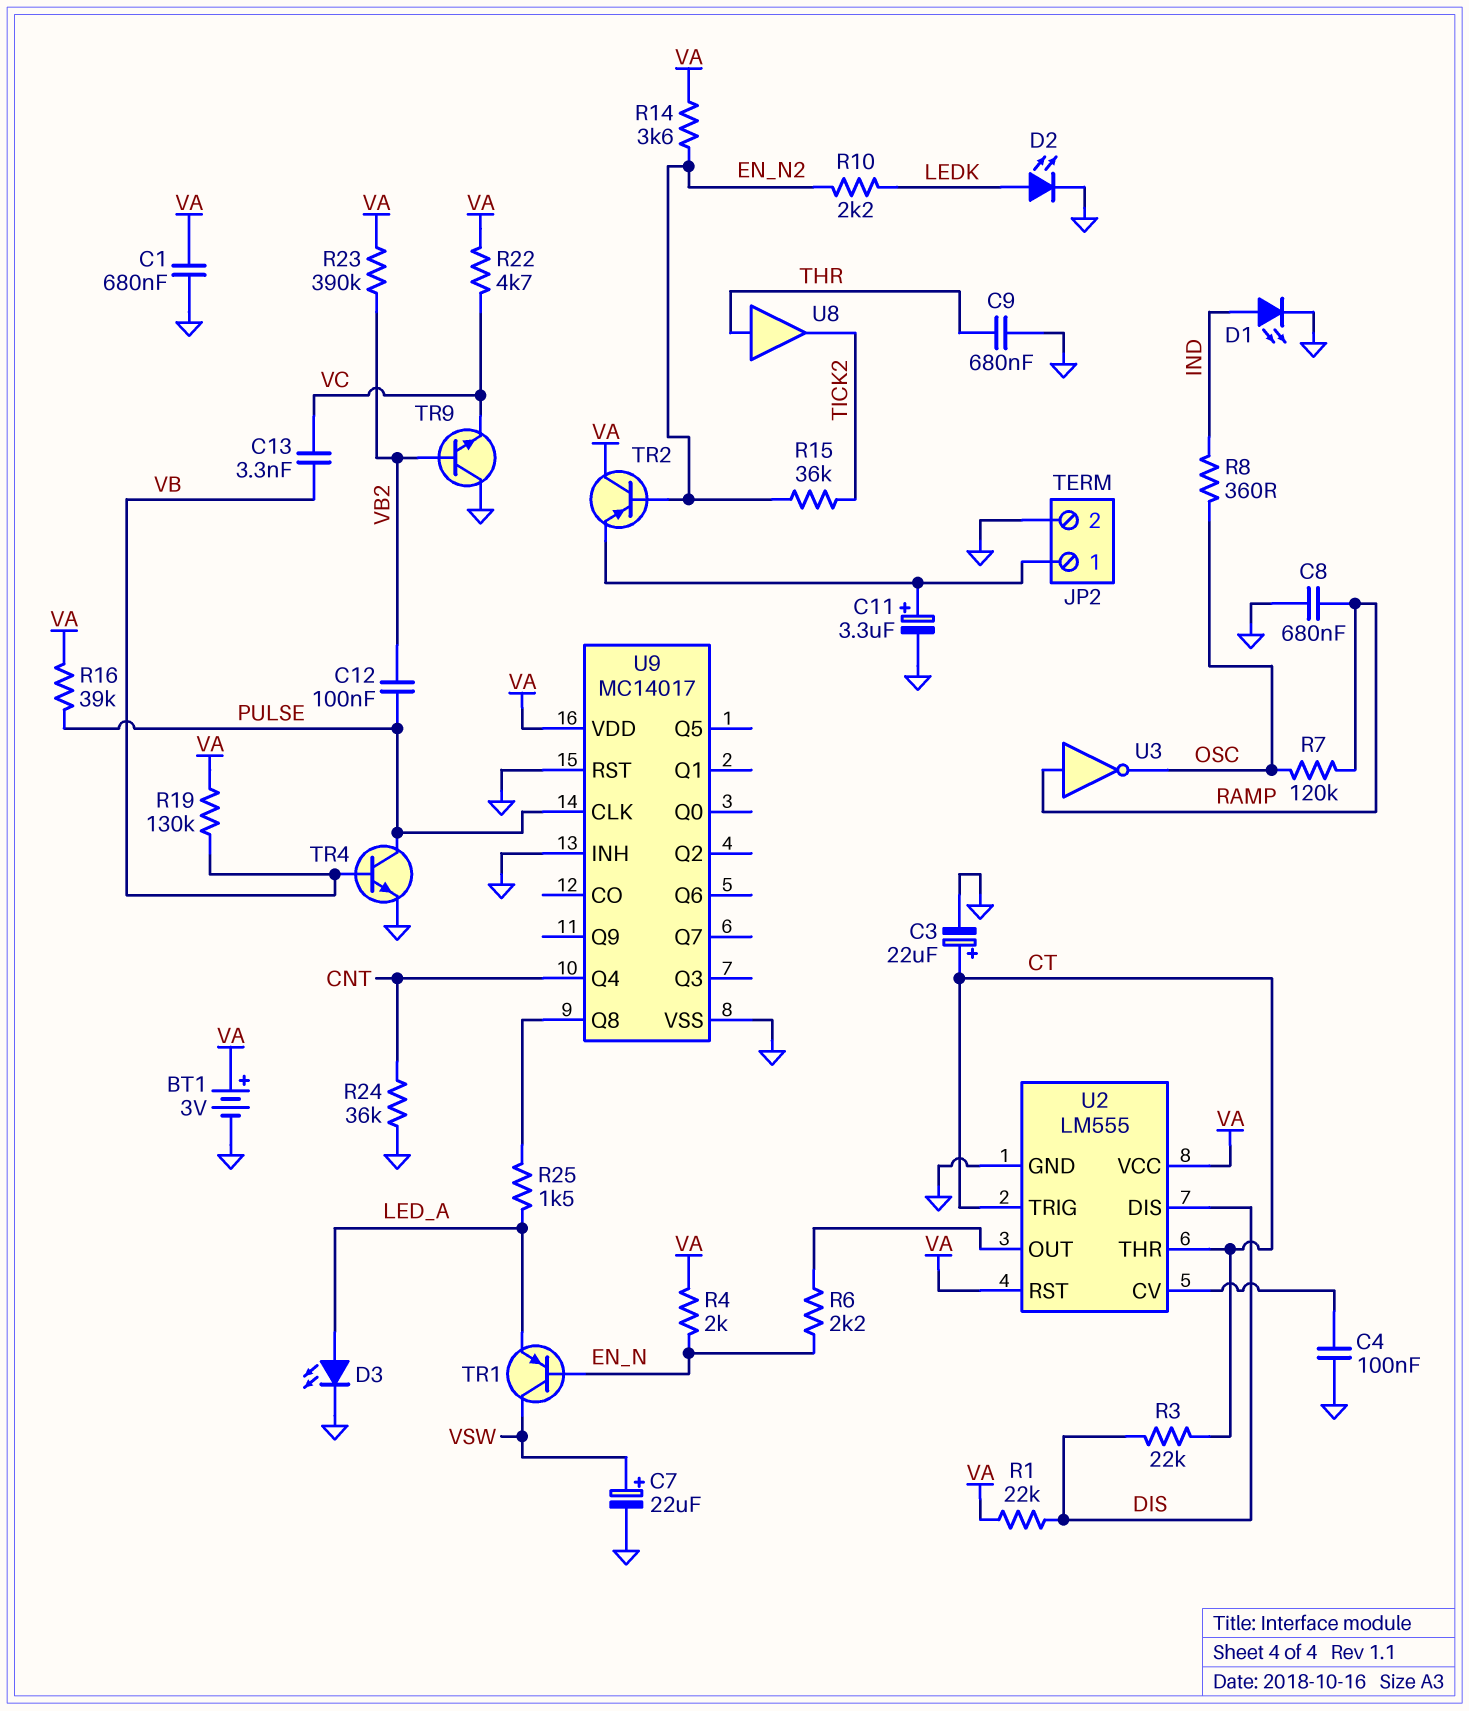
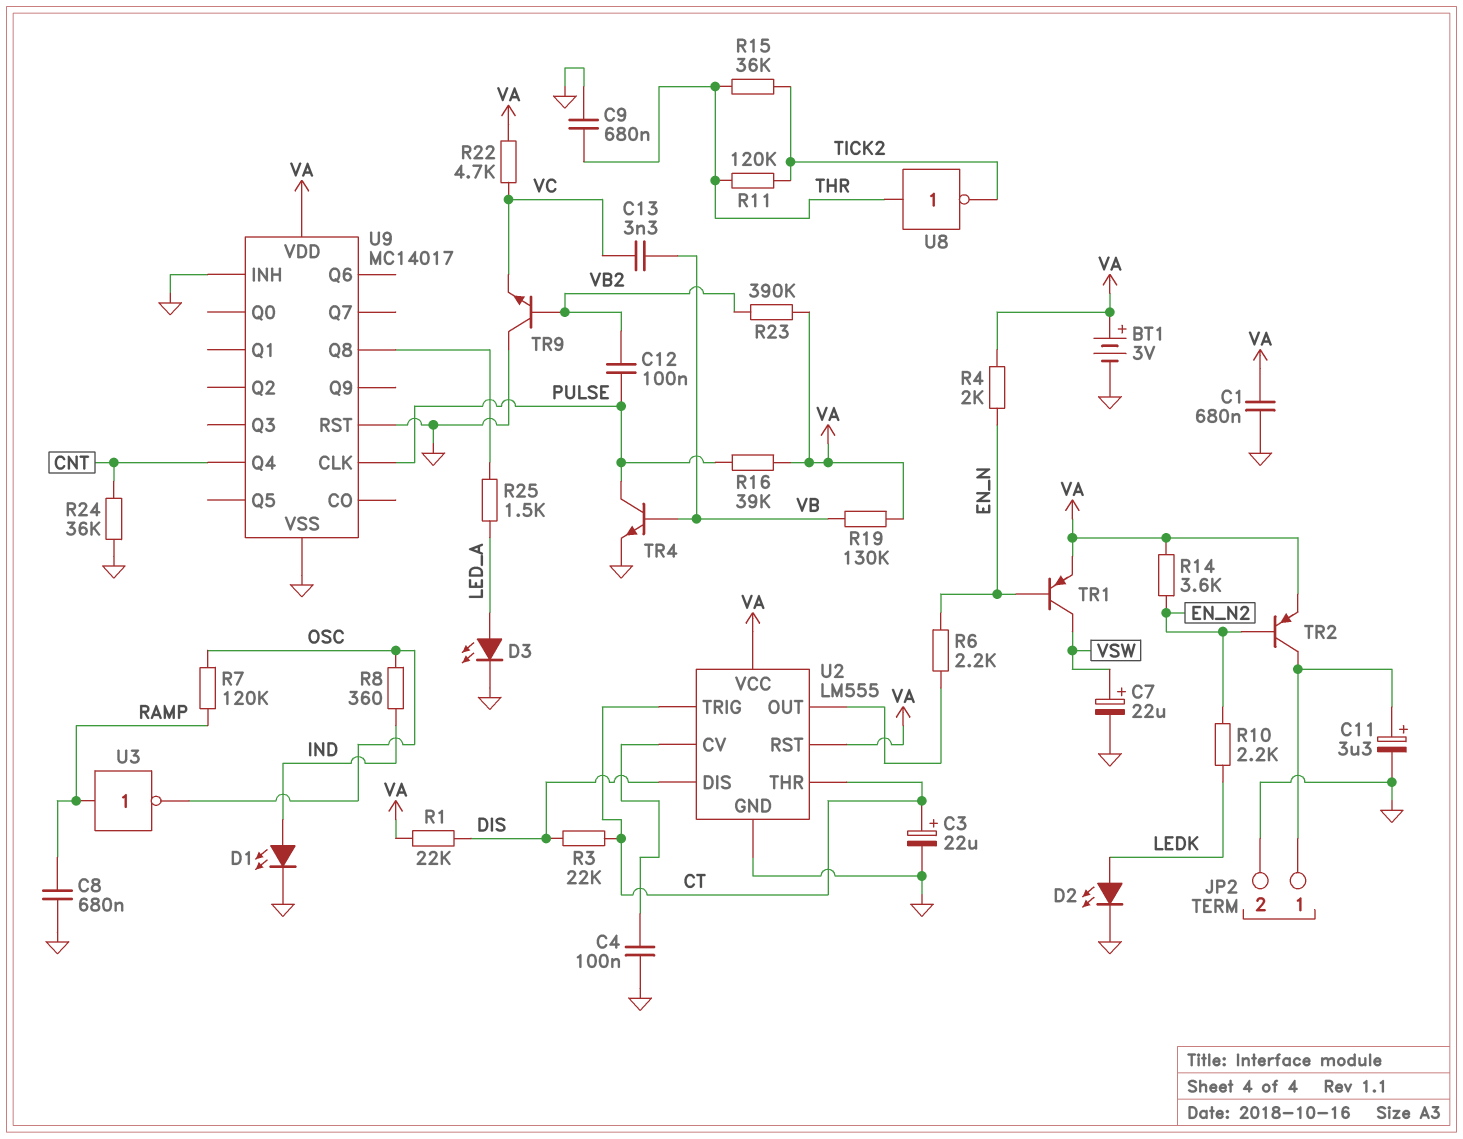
R11: none -> 120k (THR, TICK2)
R15: 36k (EN_N2, TICK2) -> 36k (THR, TICK2)
TR1: PNP (B EN_N, C VSW, E LED_A) -> PNP (B EN_N, C VSW, E VA)
TR2: PNP (B EN_N2, C VA, E JP2/1) -> PNP (B EN_N2, C JP2/1, E VA)
U8: buffer (in THR, out TICK2) -> NOT (in THR, out TICK2)

